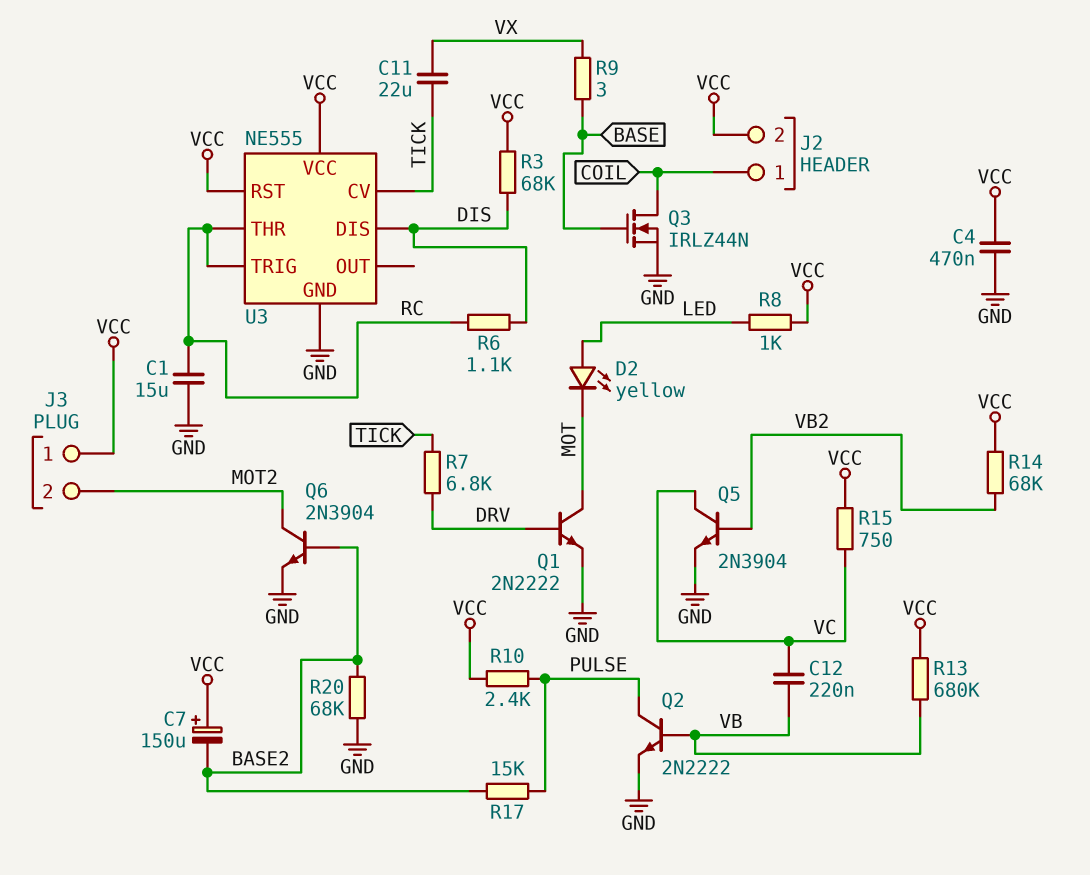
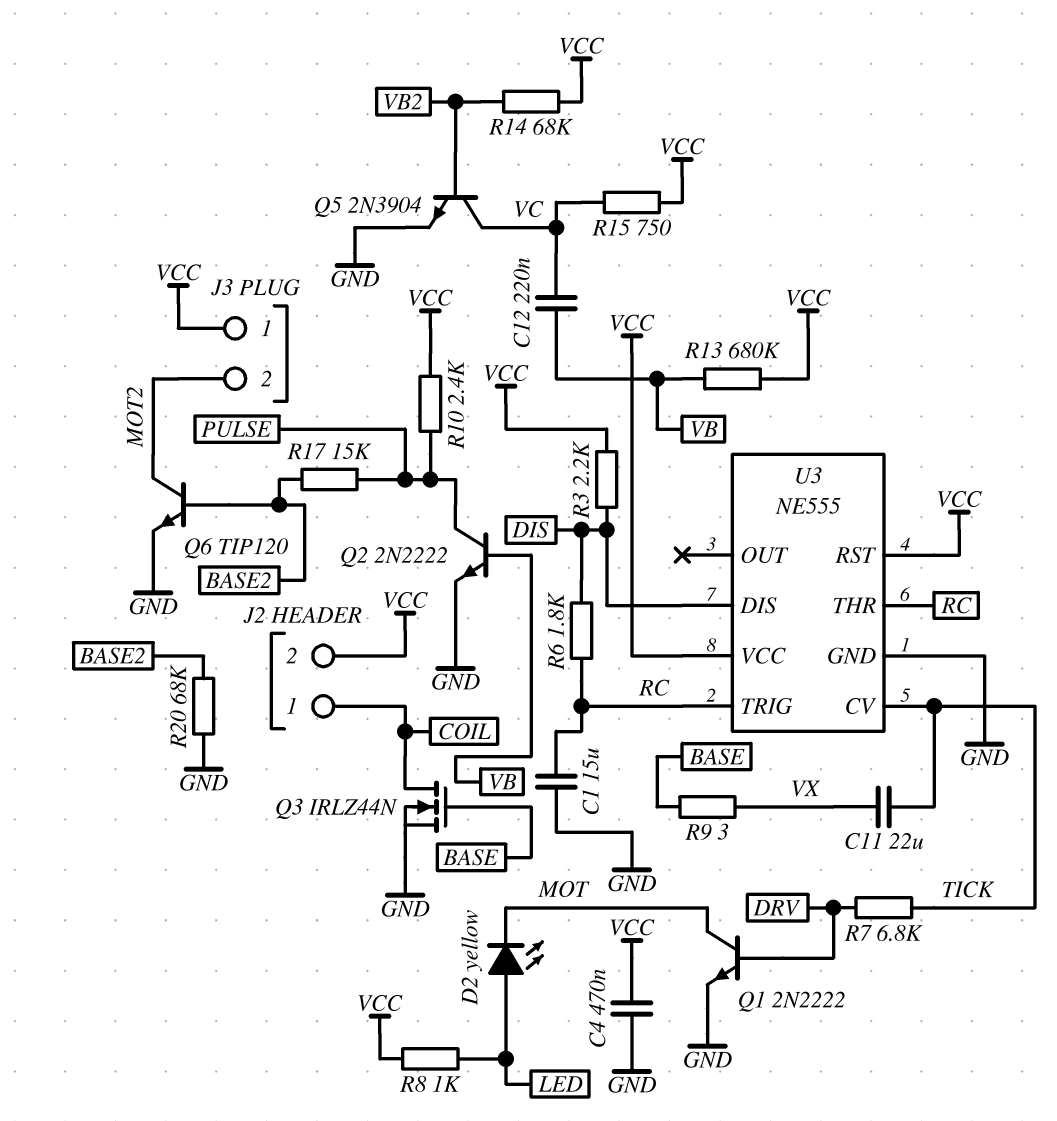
C7: 150uF (plus VCC, minus BASE2) -> none
Q6: NPN 2N3904 (B BASE2, C MOT2, E GND) -> NPN TIP120 (B BASE2, C MOT2, E GND)
R3: 68k (DIS, VCC) -> 2.2k (DIS, VCC)
R6: 1.1k (DIS, RC) -> 1.8k (DIS, RC)

